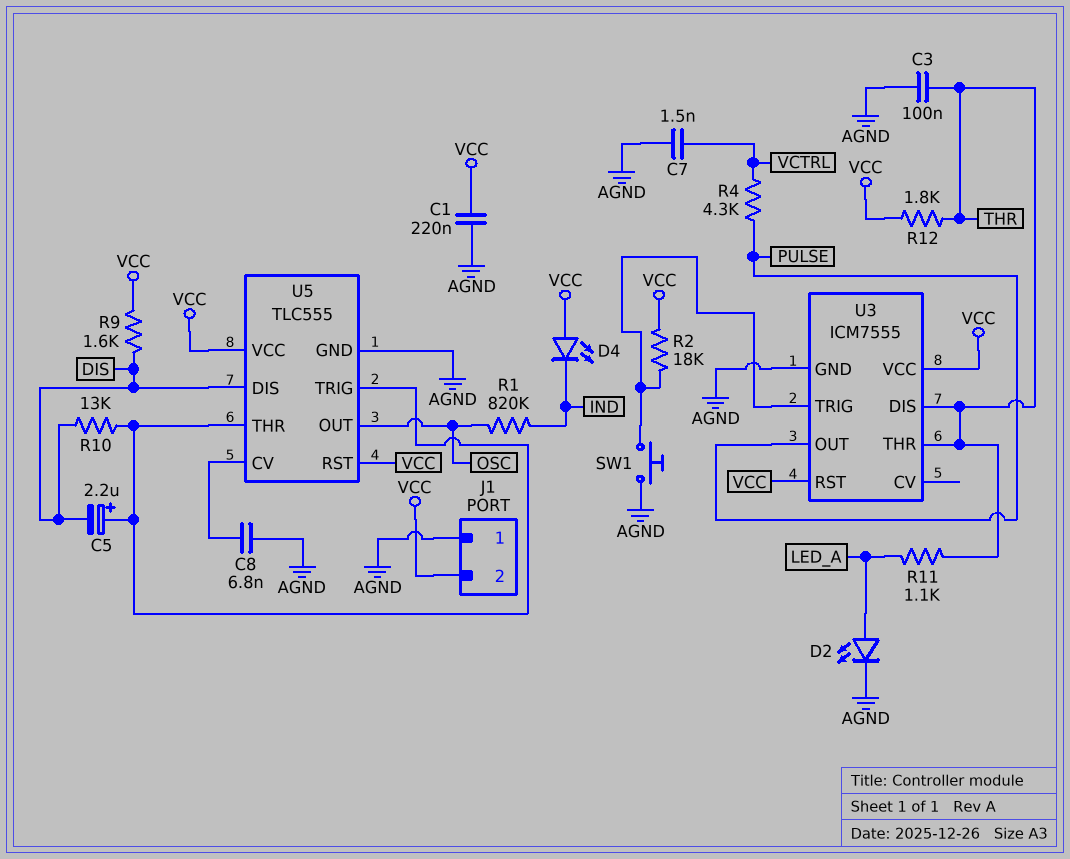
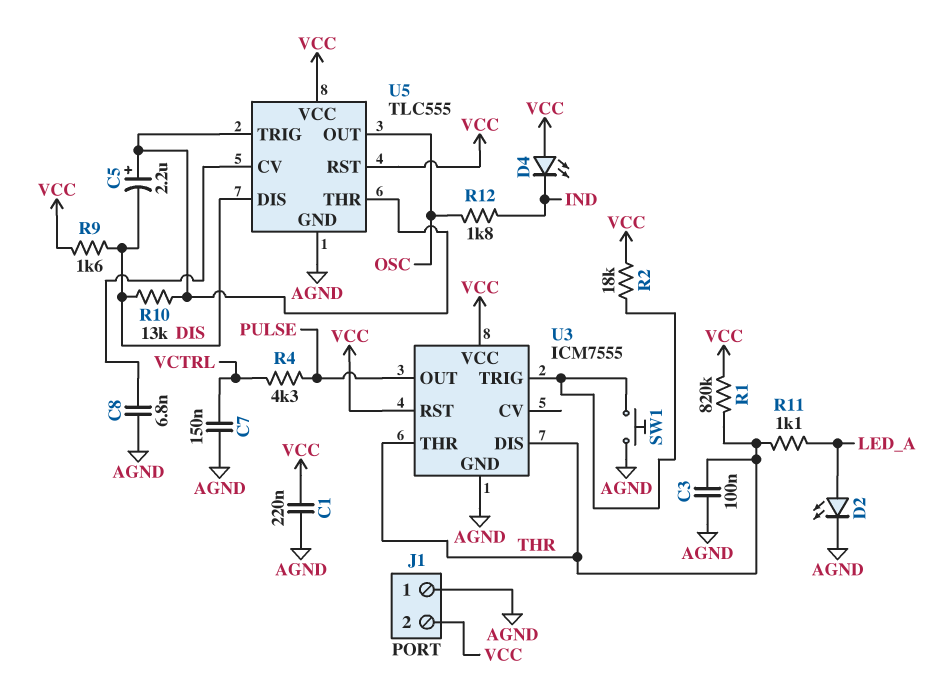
C7: 1.5nF (AGND, VCTRL) -> 150nF (AGND, VCTRL)
R1: 820k (IND, OSC) -> 820k (THR, VCC)
R12: 1.8k (THR, VCC) -> 1.8k (IND, OSC)

